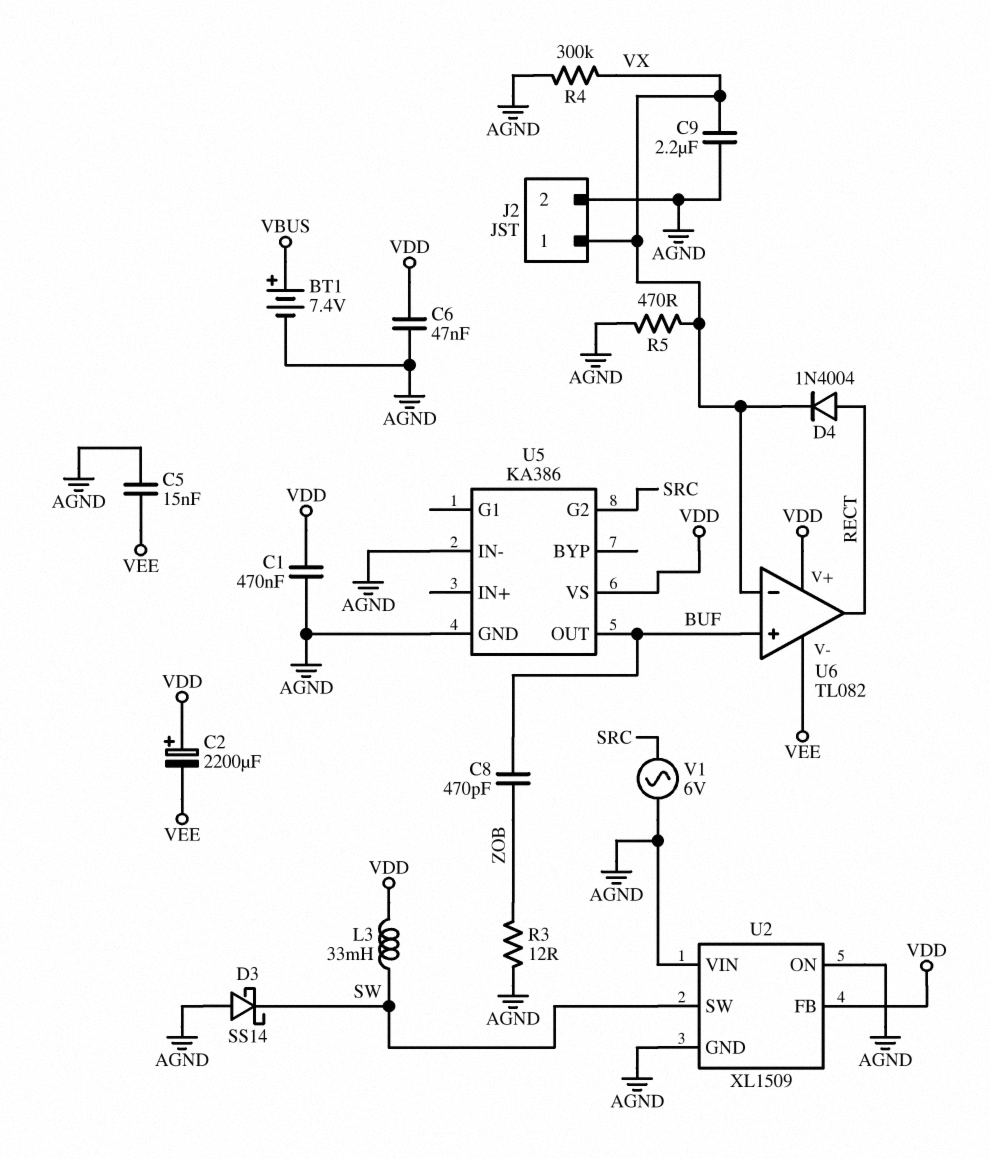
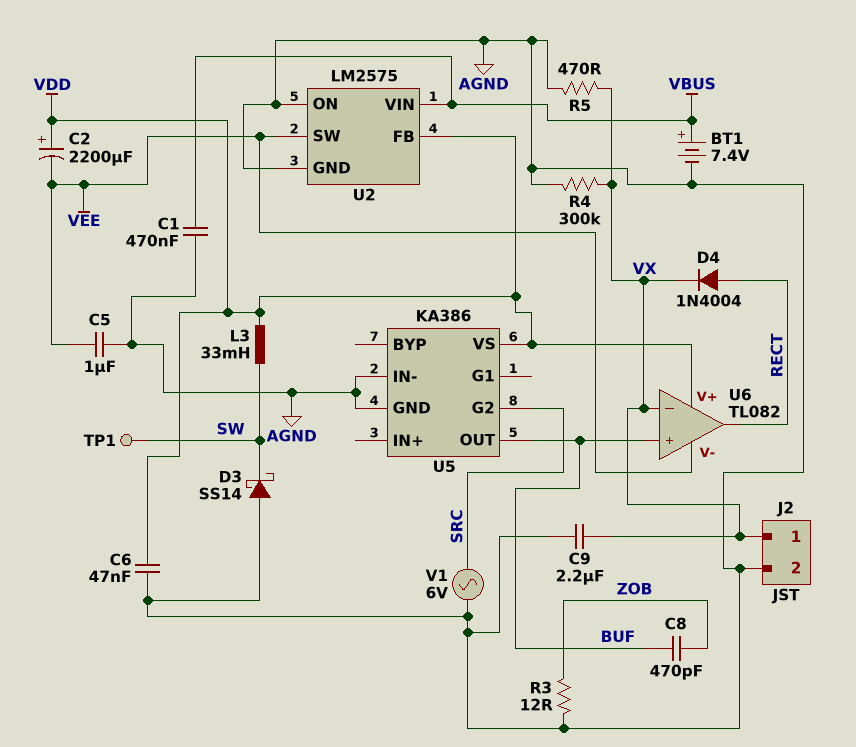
C1: 470nF (AGND, VDD) -> 470nF (AGND, VBUS)
C5: 15nF (AGND, VEE) -> 1uF (AGND, VEE)
TP1: none -> test point (SW)
U2: XL1509 -> LM2575
U2 pin SW: SW -> VEE
U2 pin VIN: AGND -> VBUS

